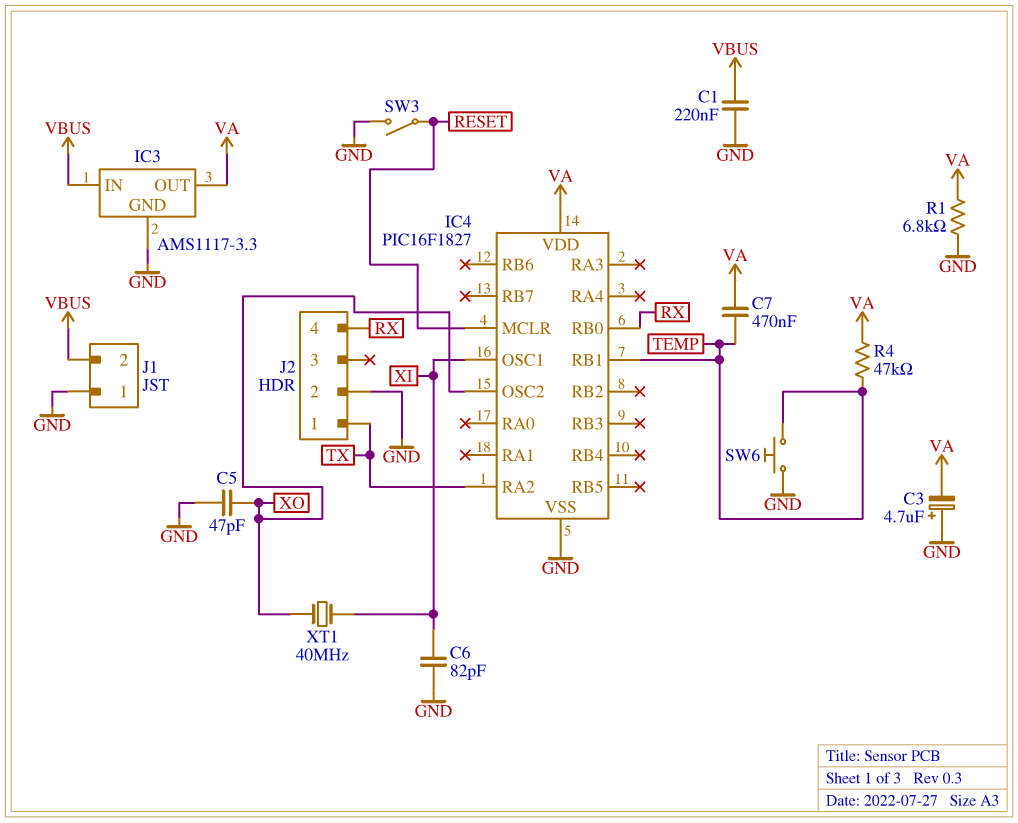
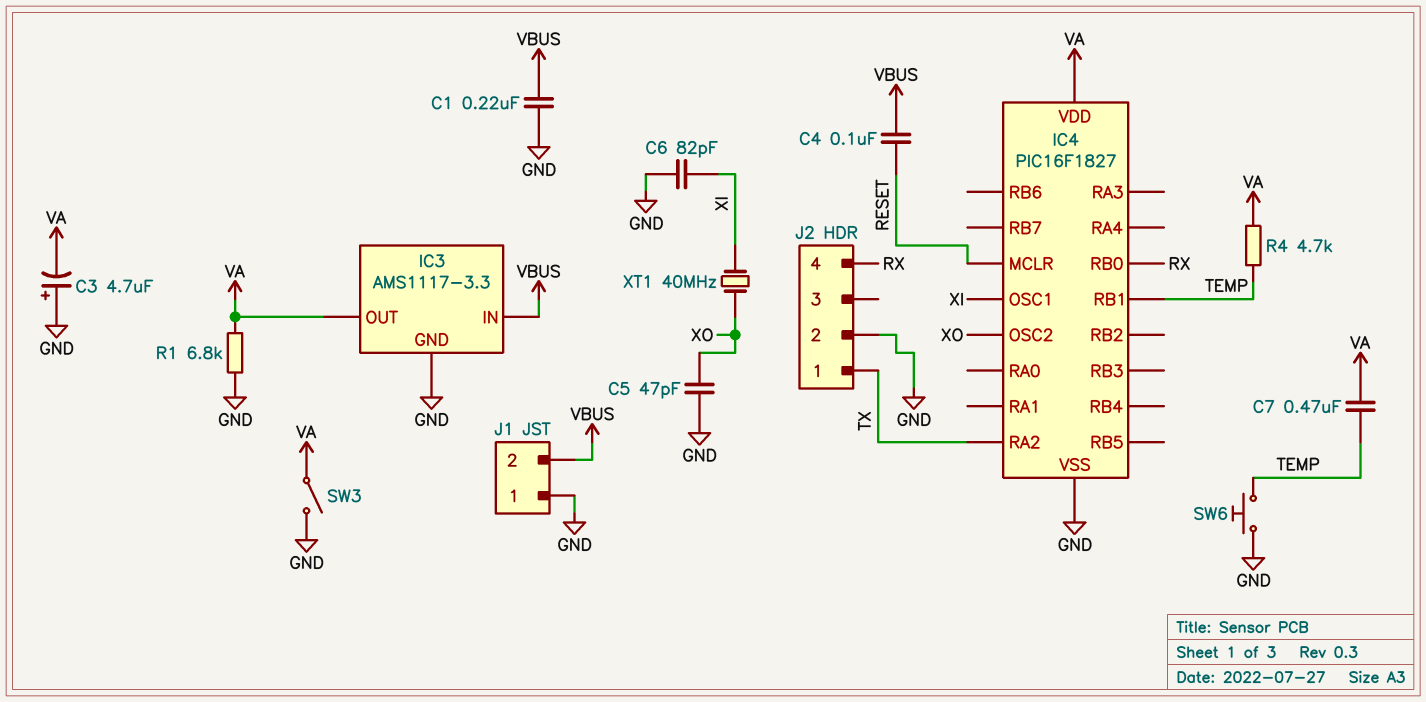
C4: none -> 100nF (RESET, VBUS)
R4: 47k (TEMP, VA) -> 4.7k (TEMP, VA)
SW3: switch (GND, RESET) -> switch (GND, VA)

